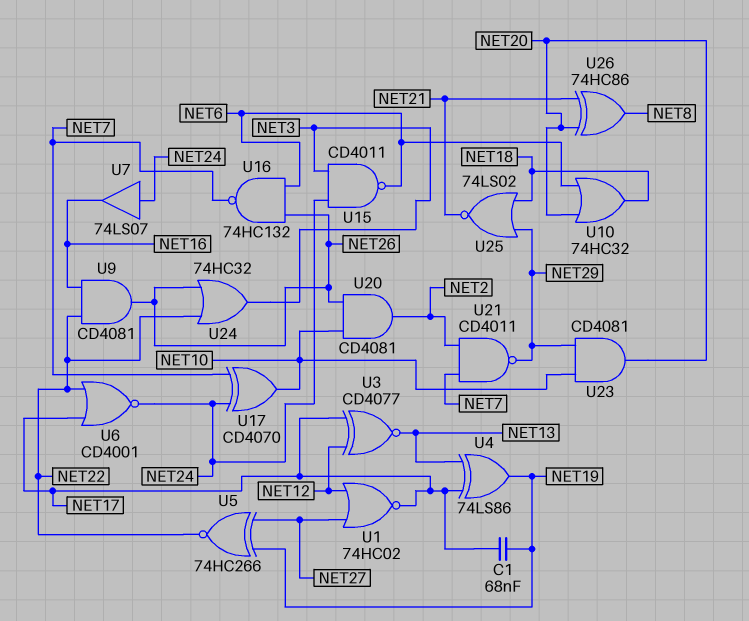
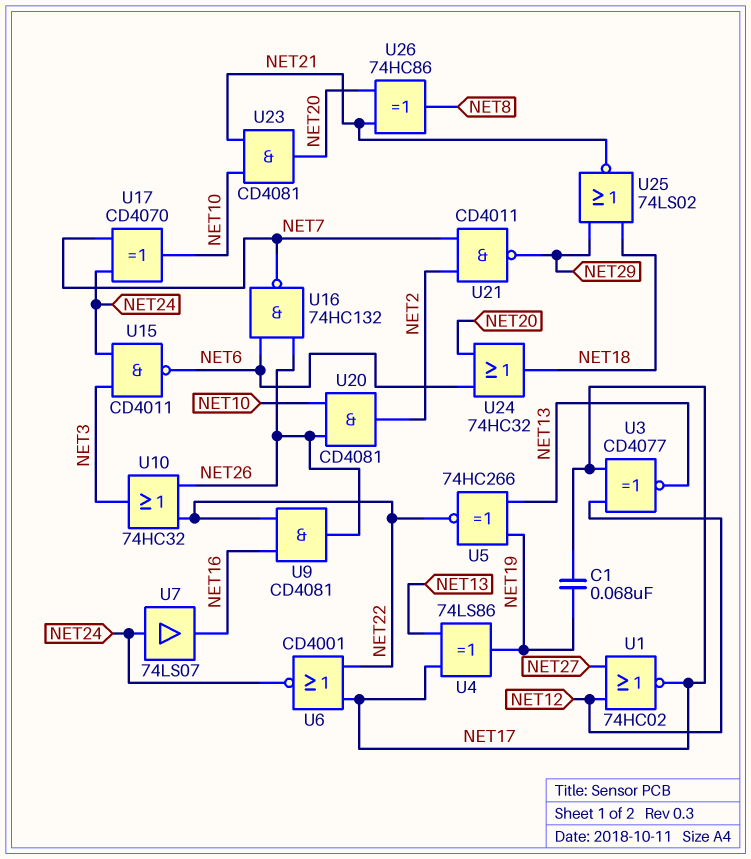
U5: XNOR 74HC266 (in NET19, in NET27, out NET22) -> XNOR 74HC266 (in NET13, in NET19, out NET22)
U10: OR 74HC32 (in NET6, in NET20, out NET18) -> OR 74HC32 (in NET22, in NET26, out NET3)
U23: AND CD4081 (in NET10, in NET29, out NET20) -> AND CD4081 (in NET10, in NET21, out NET20)
U24: OR 74HC32 (in NET22, in NET26, out NET3) -> OR 74HC32 (in NET6, in NET20, out NET18)

